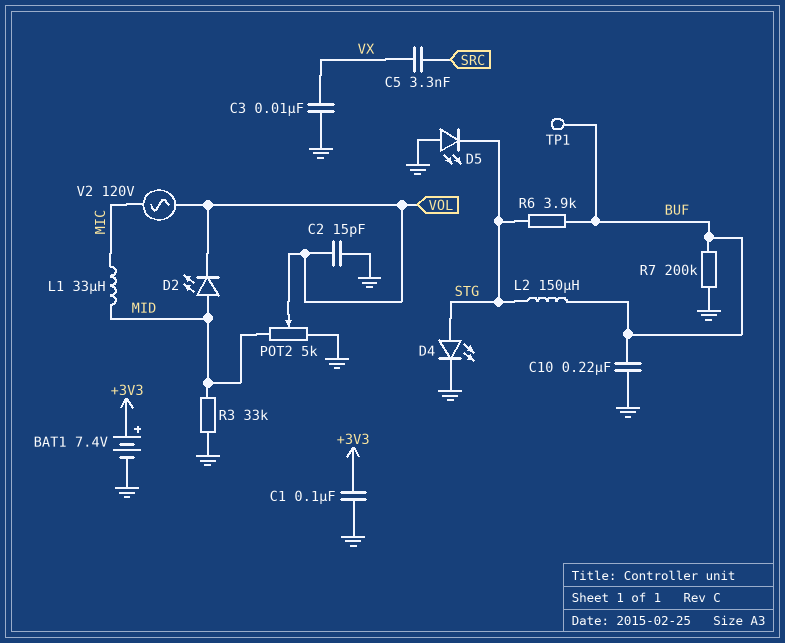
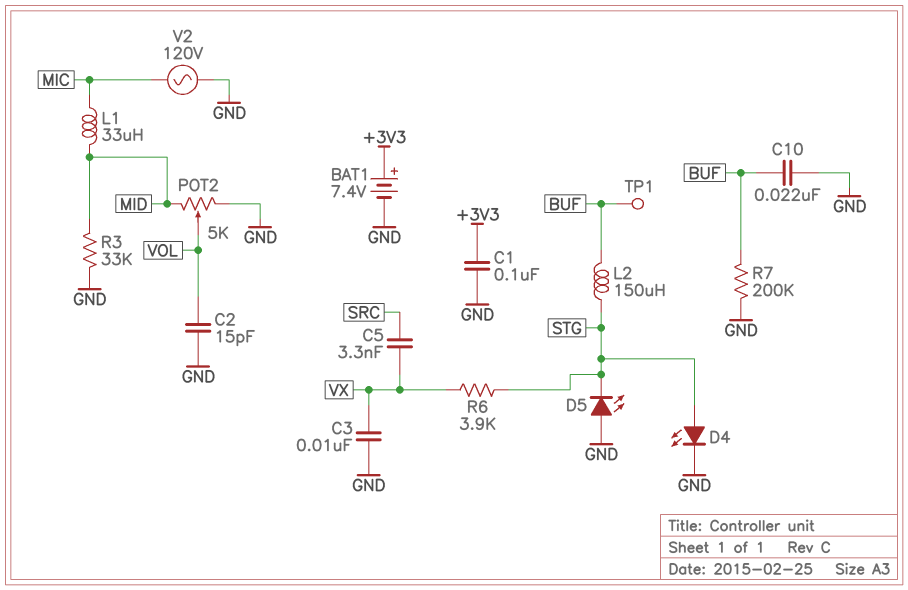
C10: 220nF (BUF, GND) -> 22nF (BUF, GND)
D2: LED (A MID, K VOL) -> none
R6: 3.9k (BUF, STG) -> 3.9k (STG, VX)
V2: AC 120V (MIC, VOL) -> AC 120V (GND, MIC)

